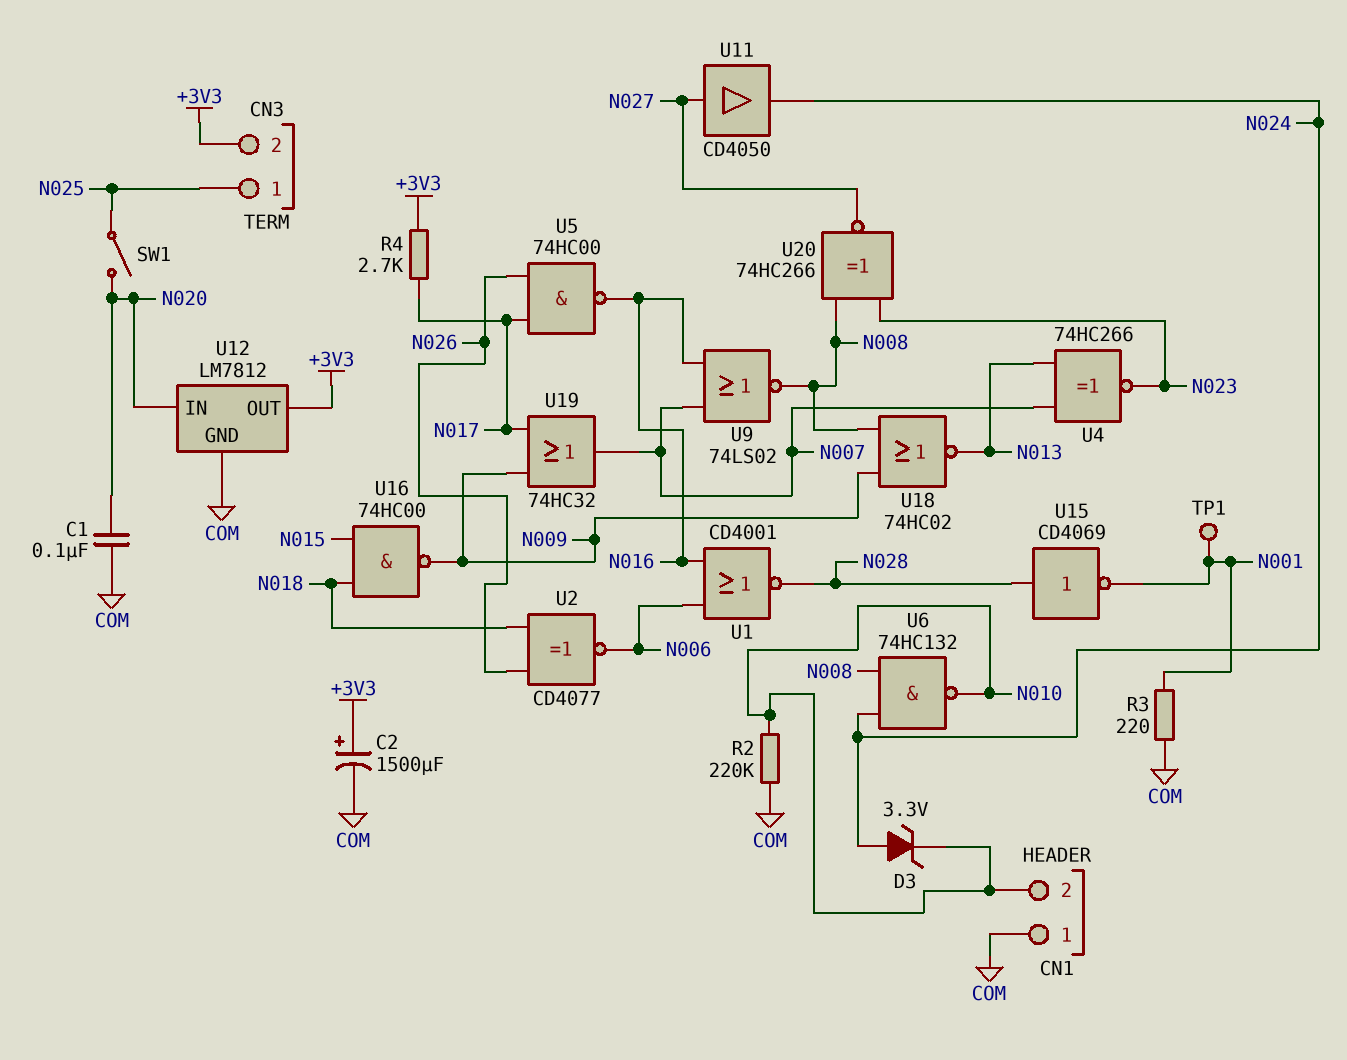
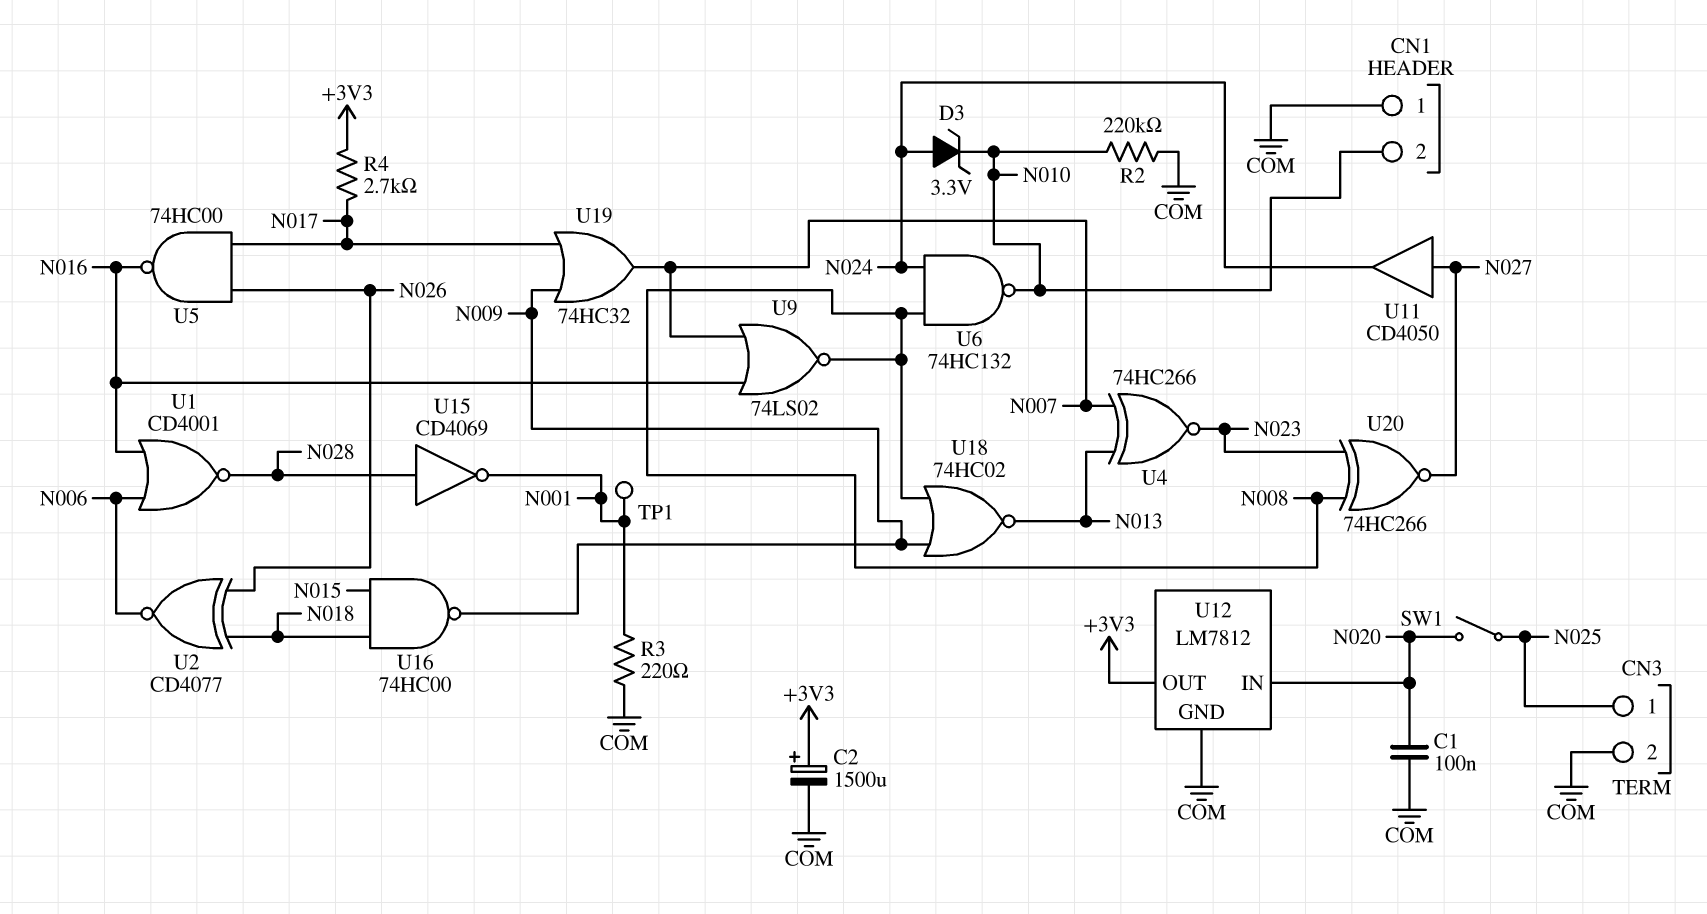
CN3 pin 2: +3V3 -> COM

